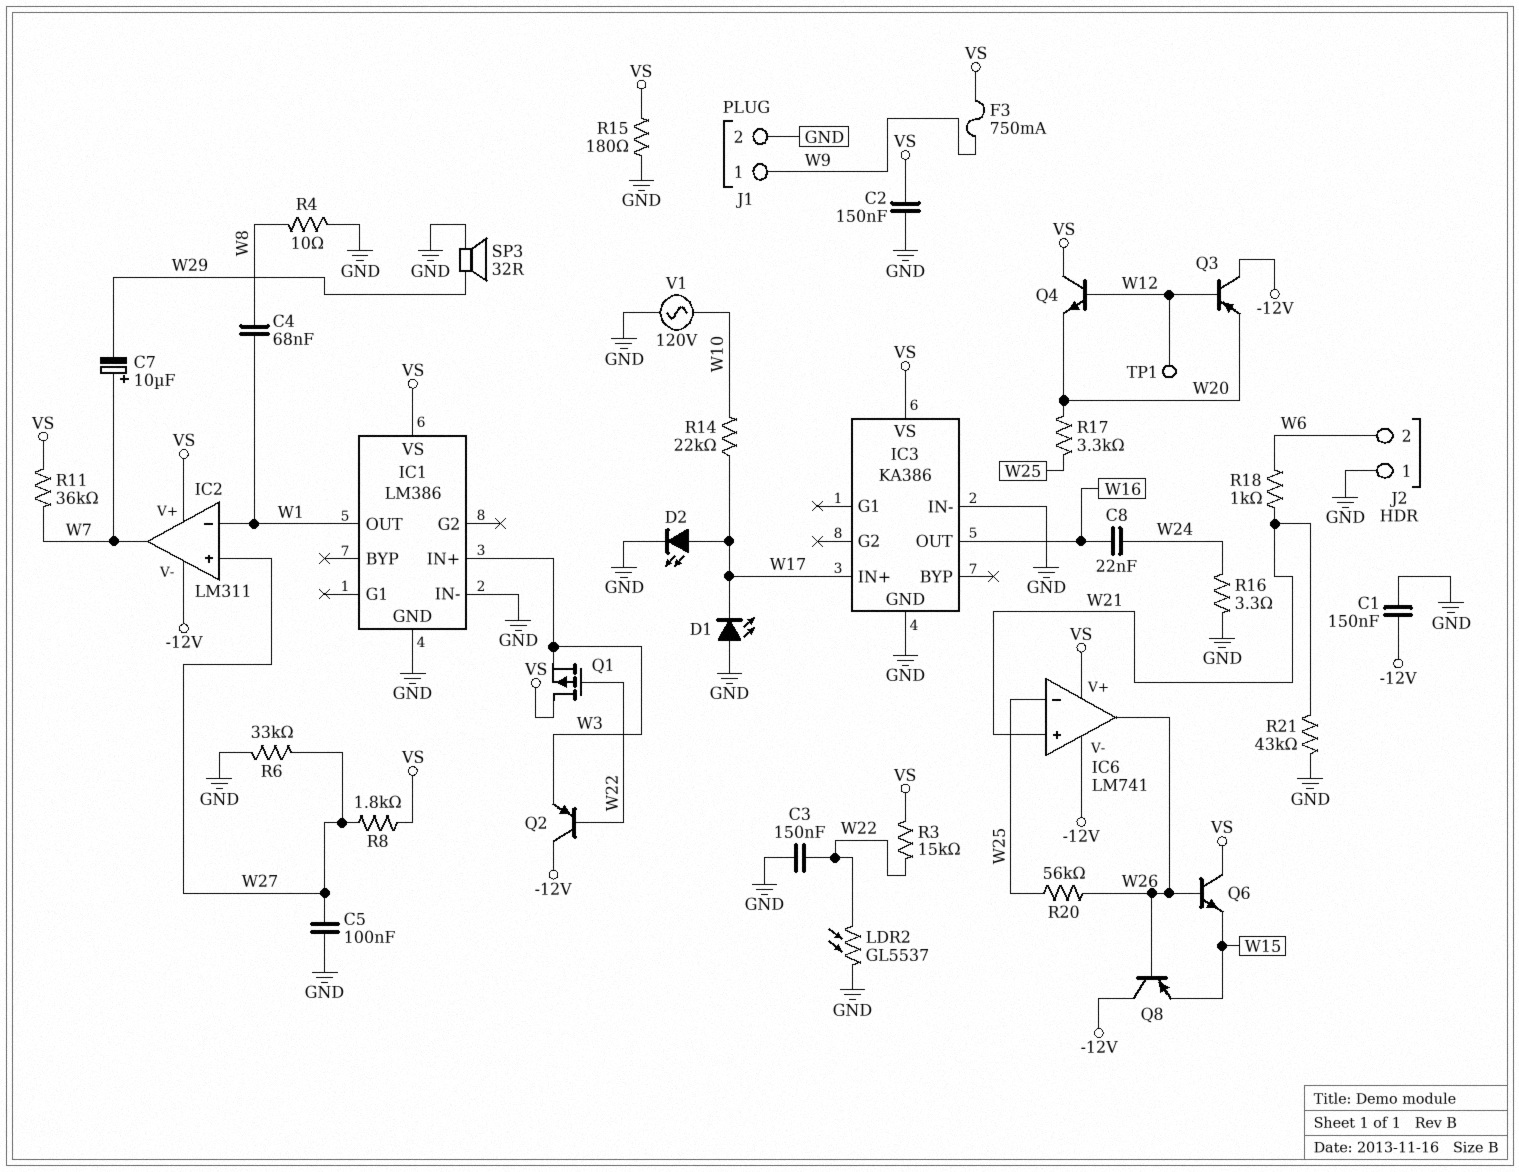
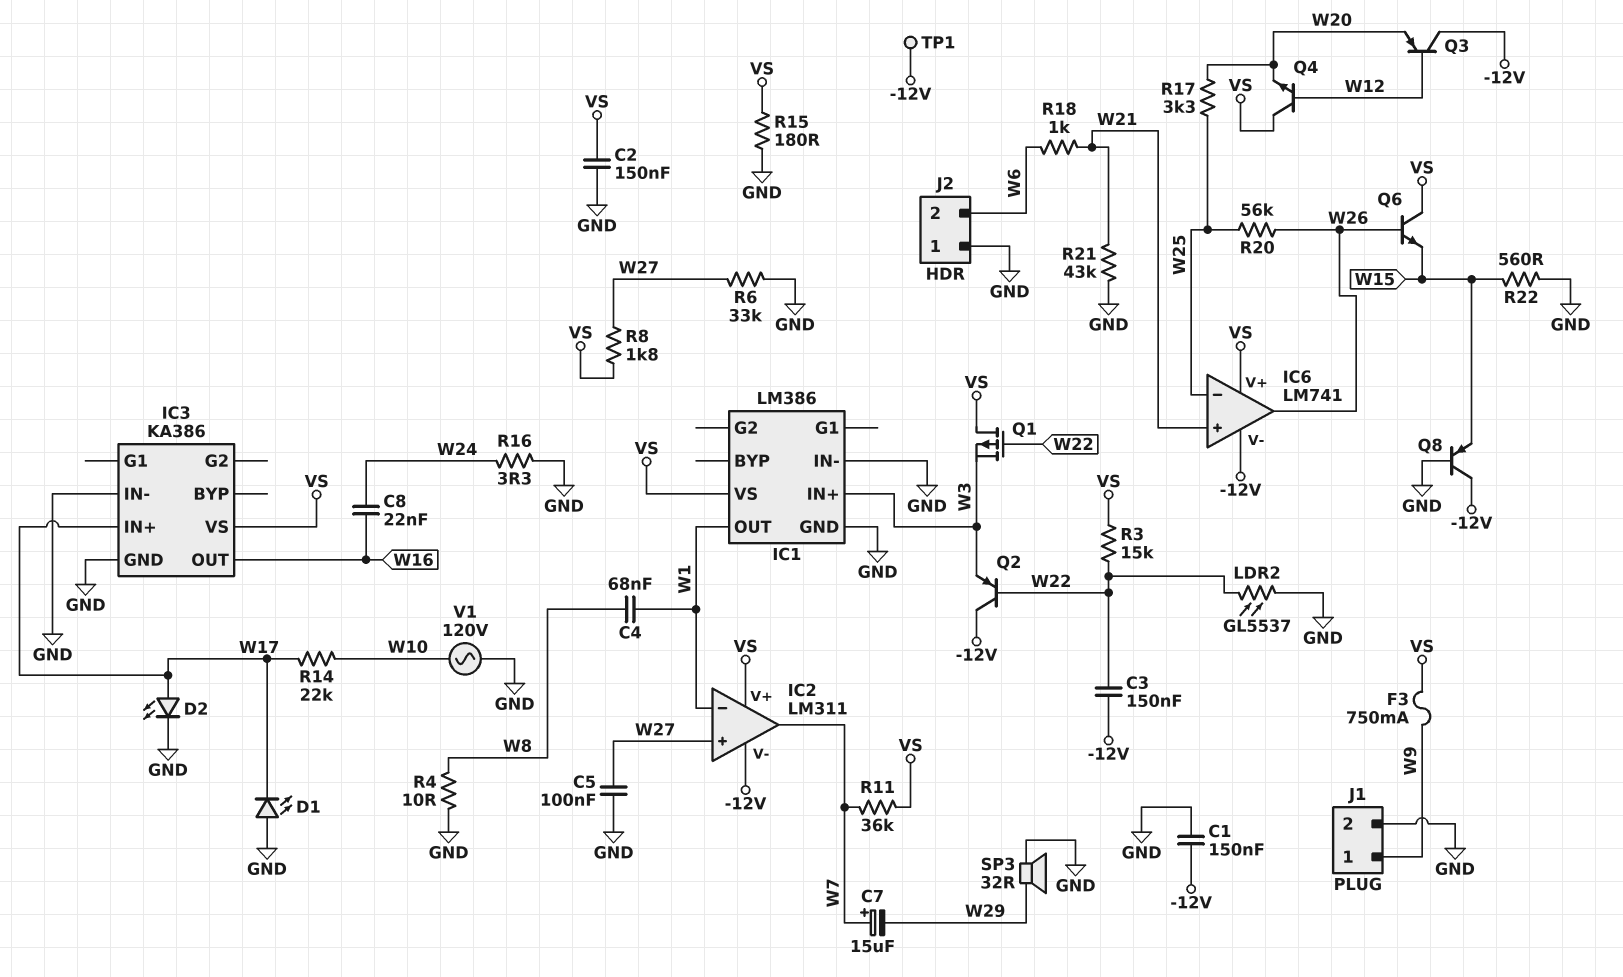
C3: 150nF (GND, W22) -> 150nF (-12V, W22)
C7: 10uF (plus W7, minus W29) -> 15uF (plus W7, minus W29)
Q8: PNP (B W26, C -12V, E W15) -> PNP (B GND, C -12V, E W15)
R22: none -> 560 (GND, W15)
TP1: test point (W12) -> test point (-12V)

